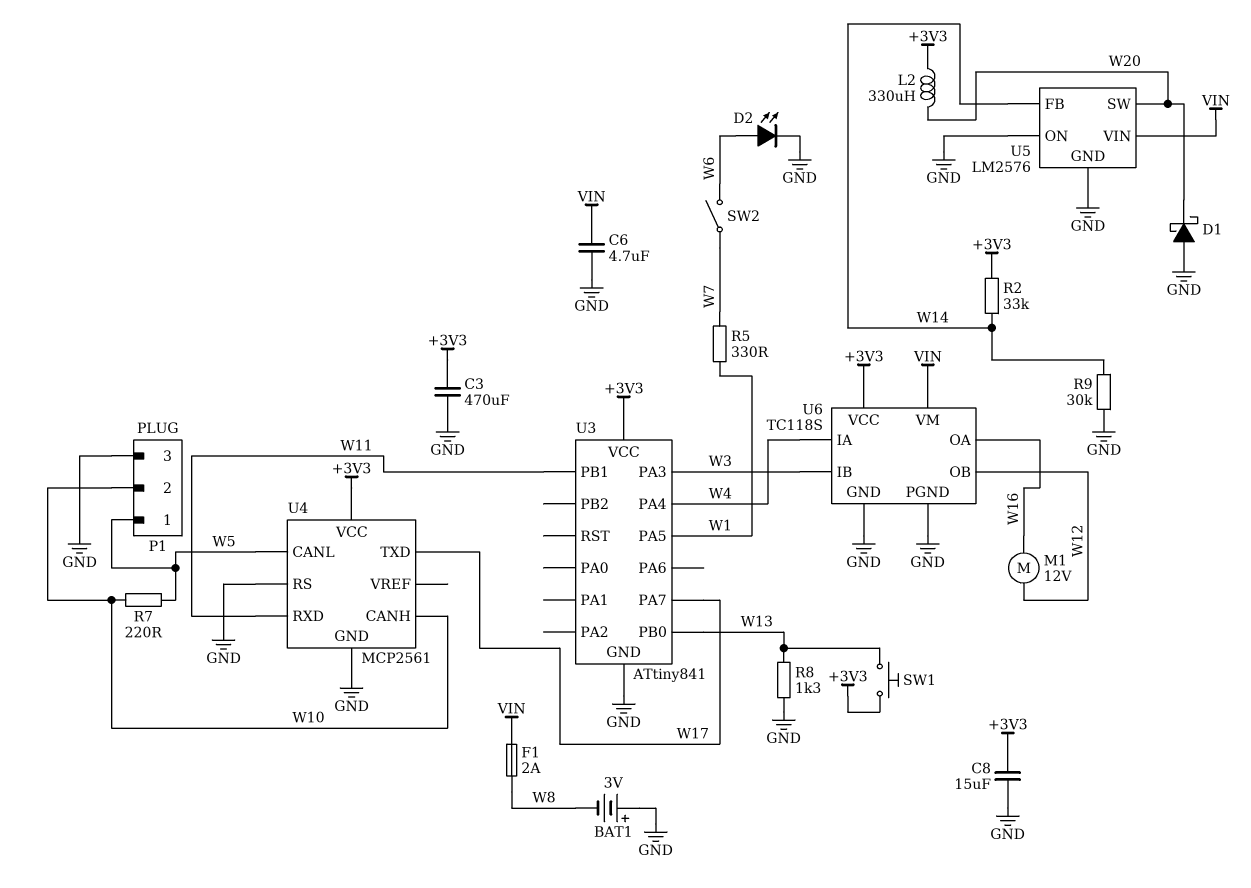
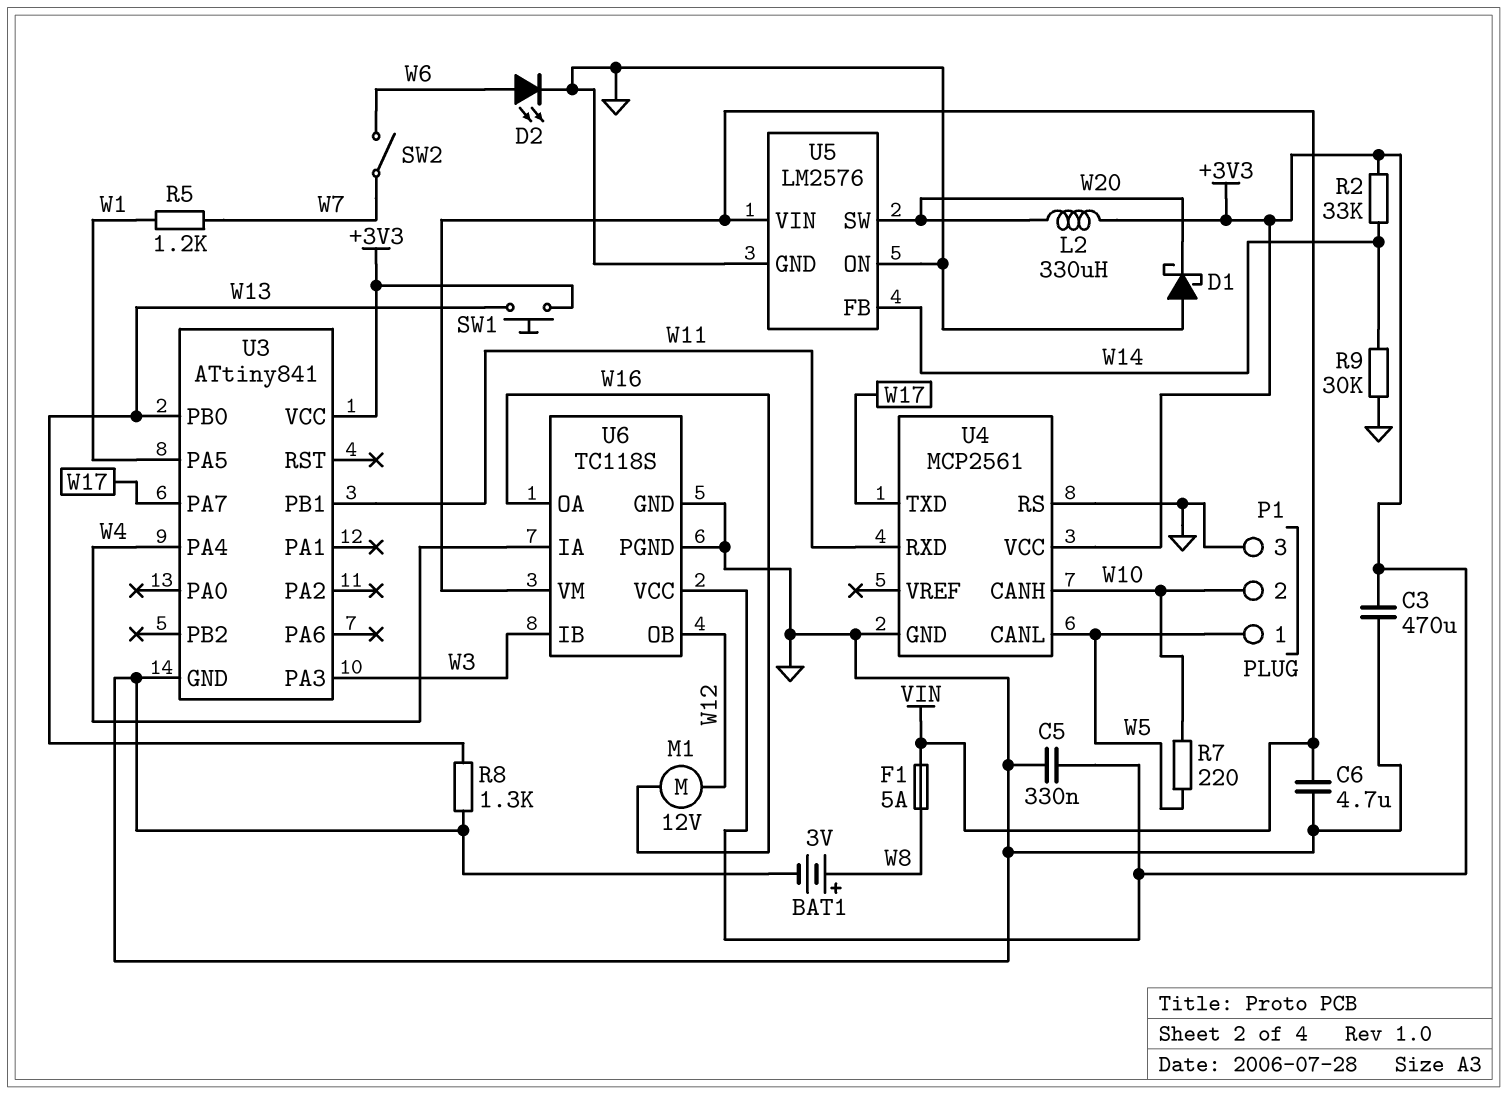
BAT1: 3V (plus GND, minus W8) -> 3V (plus W8, minus GND)
C5: none -> 330nF (+3V3, GND)
C8: 15uF (+3V3, GND) -> none
F1: 2A (VIN, W8) -> 5A (VIN, W8)
R5: 330 (W1, W7) -> 1.2k (W1, W7)

